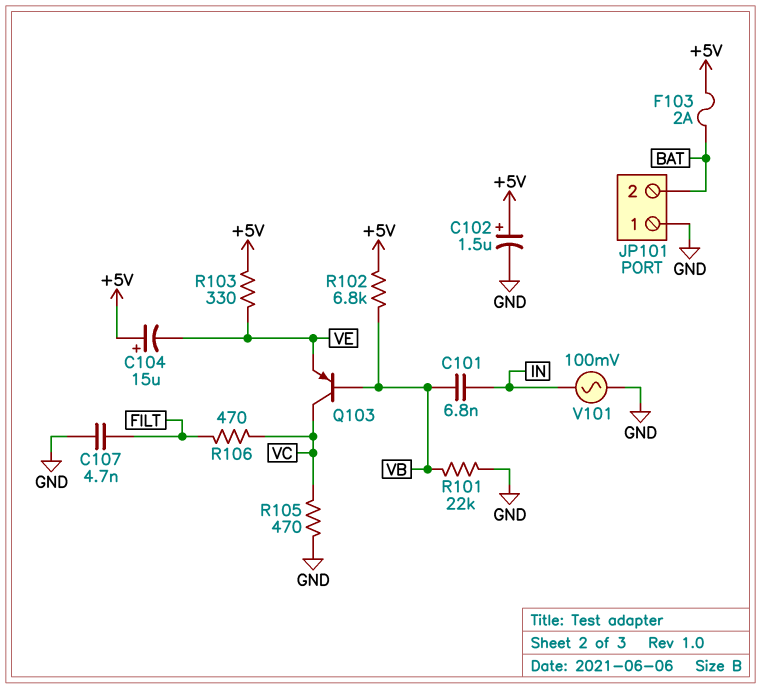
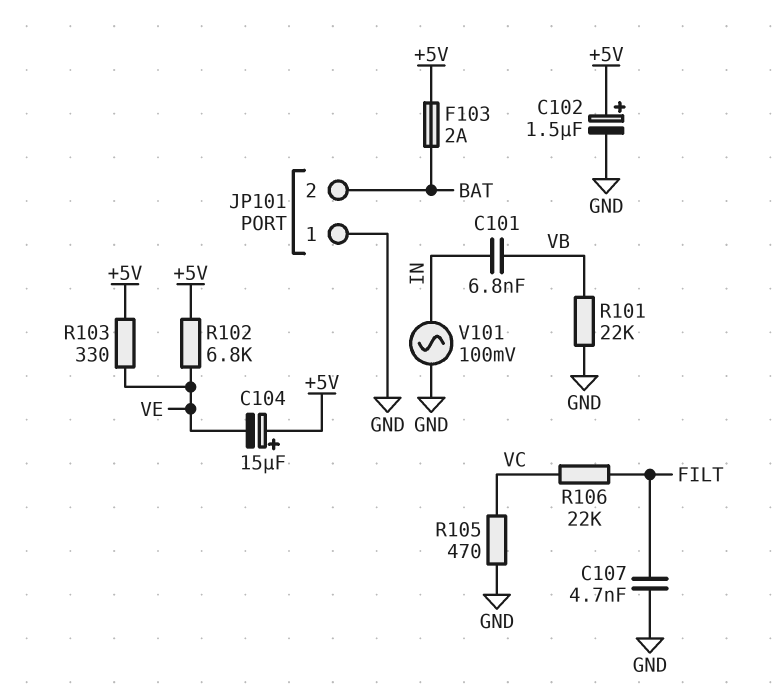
Q103: PNP (B VB, C VC, E VE) -> none
R102: 6.8k (+5V, VB) -> 6.8k (+5V, VE)
R106: 470 (FILT, VC) -> 22k (FILT, VC)

